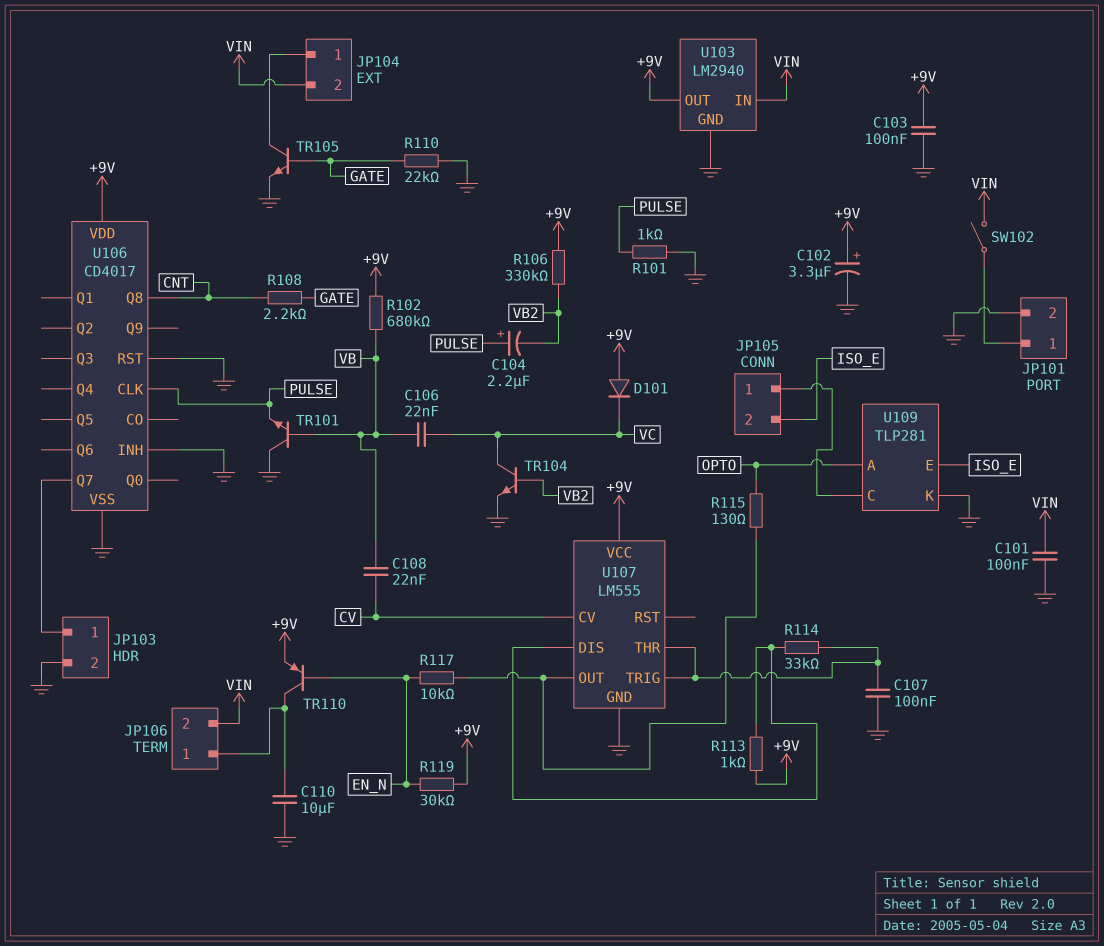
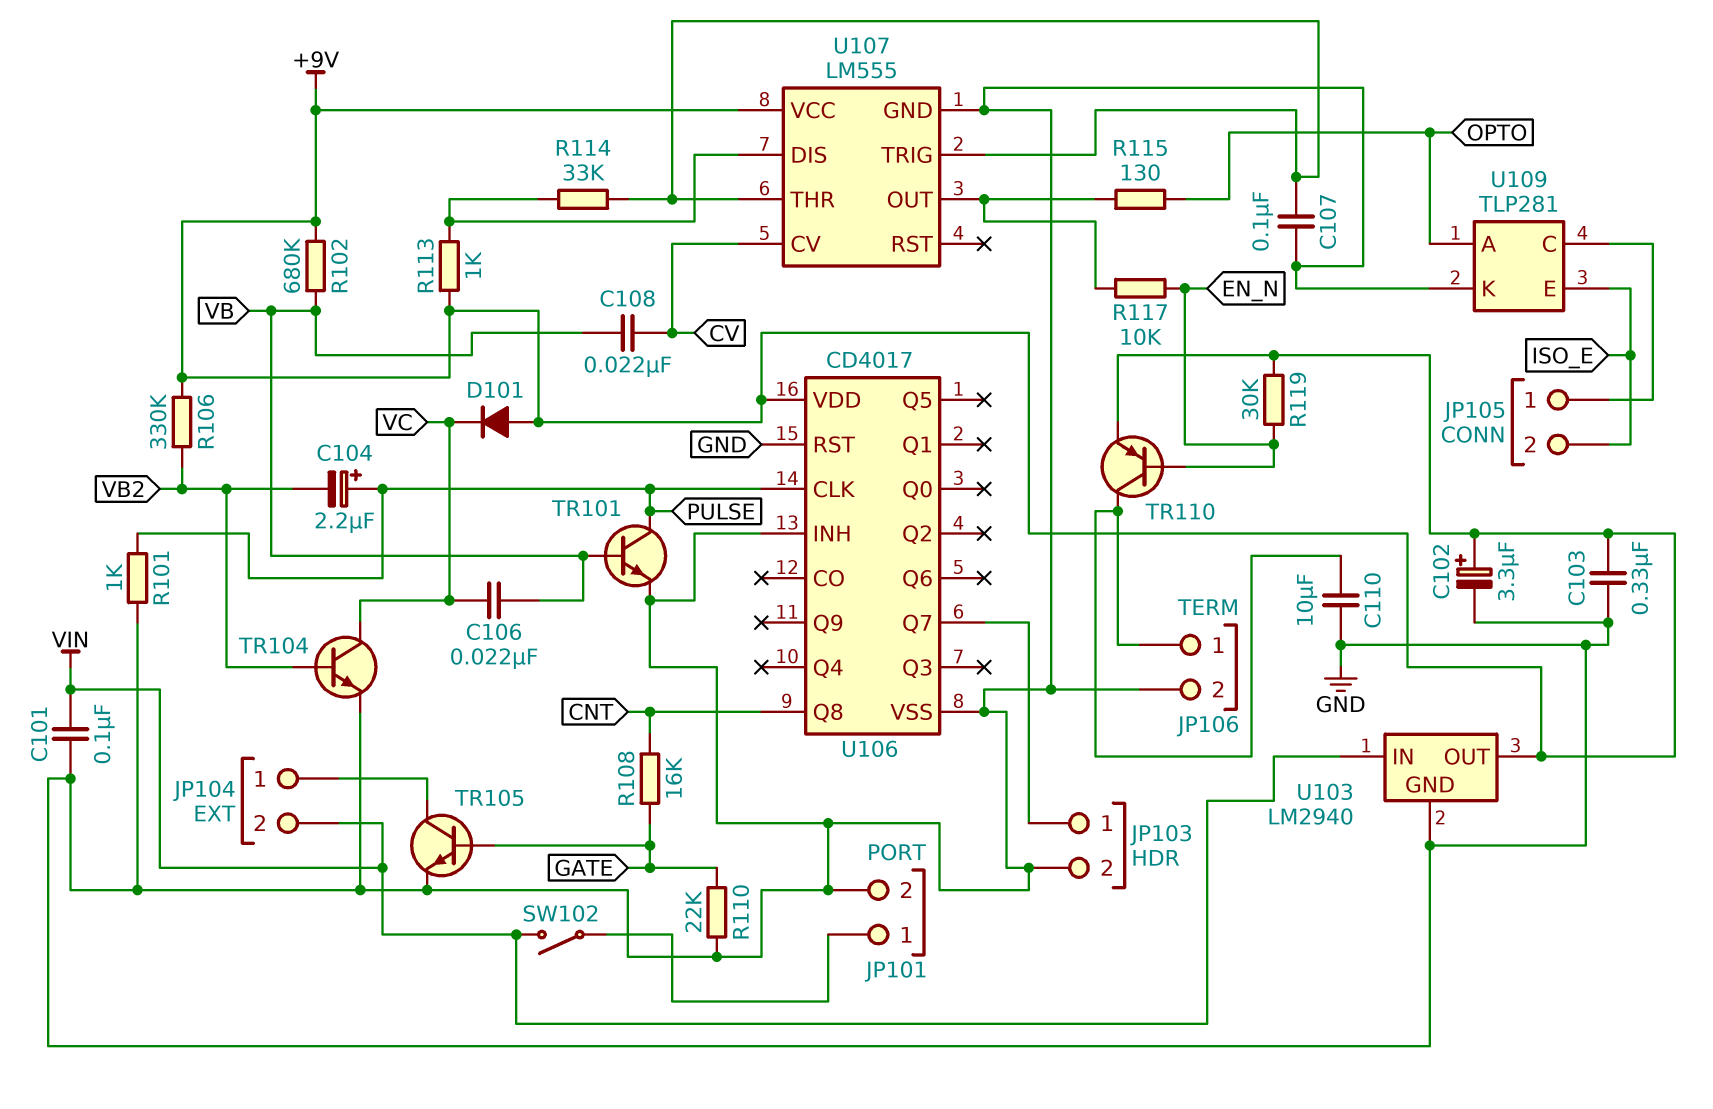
C103: 100nF (+9V, GND) -> 330nF (+9V, GND)
JP106 pin 2: VIN -> GND
R108: 2.2k (CNT, GATE) -> 16k (CNT, GATE)
TR101: NPN (B VB, C GND, E PULSE) -> NPN (B VB, C PULSE, E GND)

